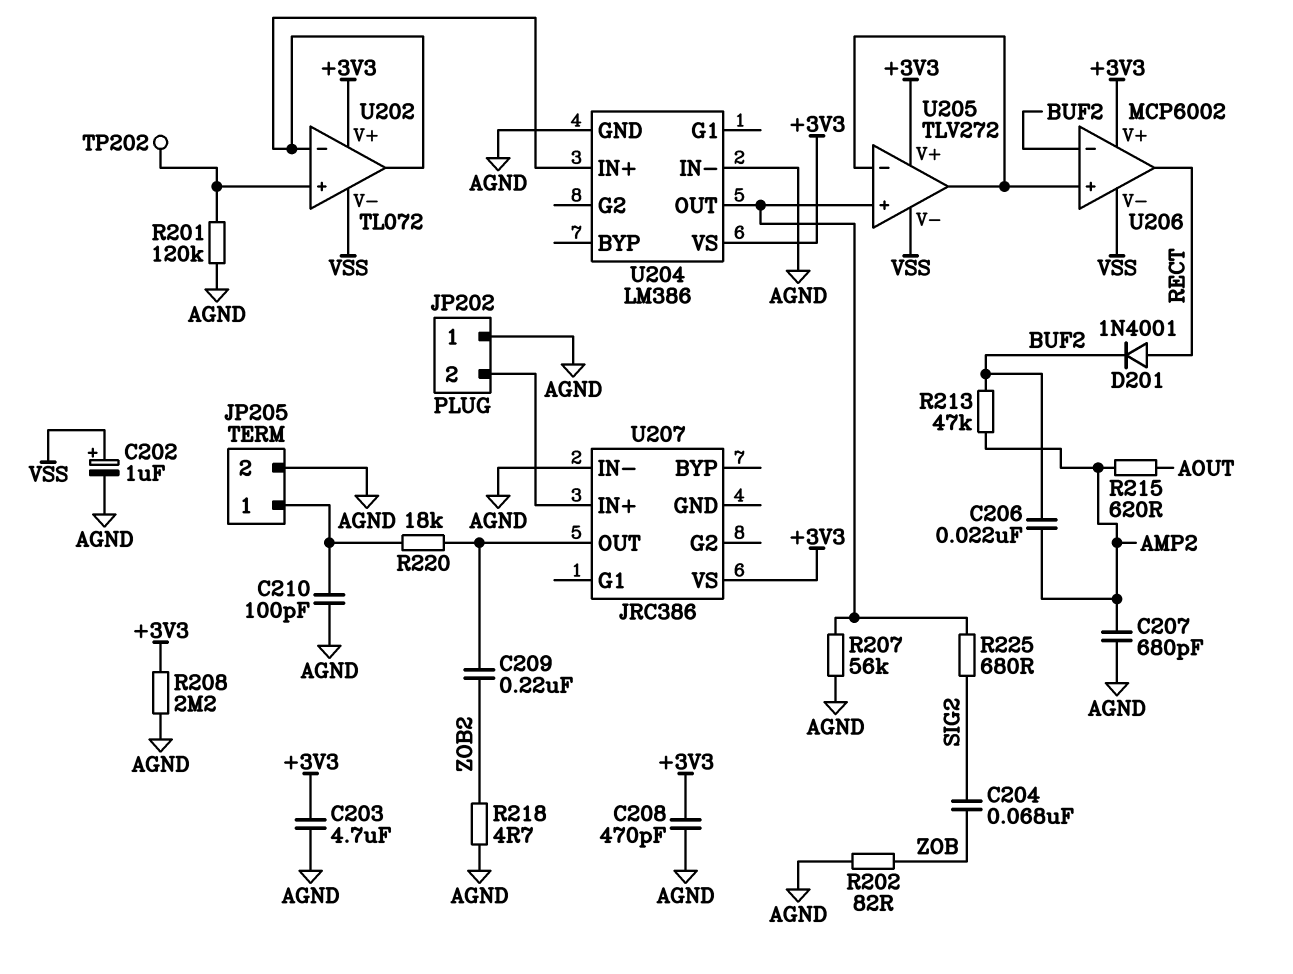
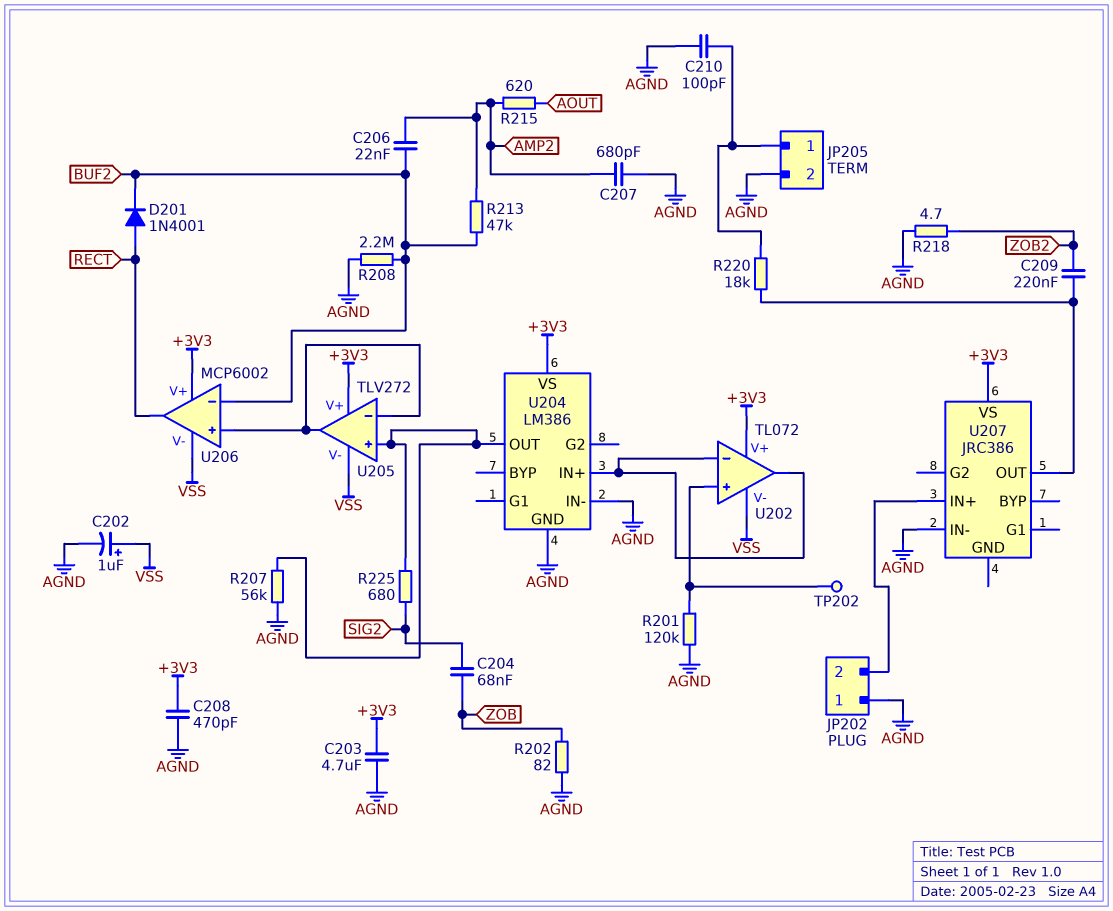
R208: 2.2M (+3V3, AGND) -> 2.2M (AGND, BUF2)

